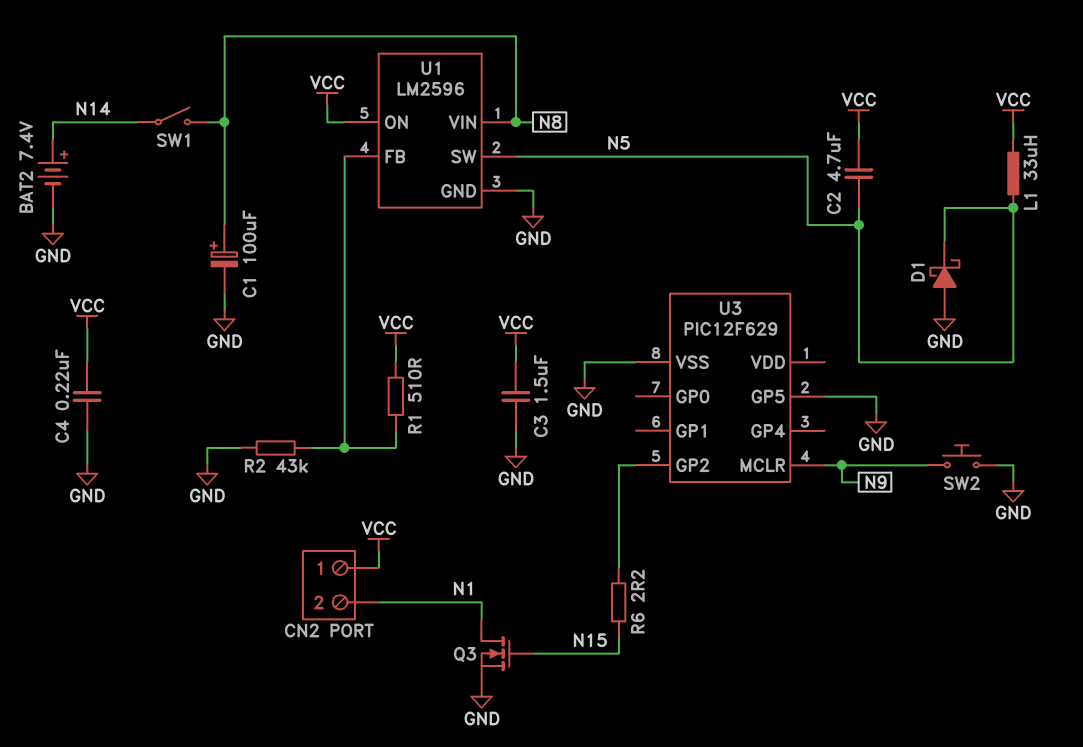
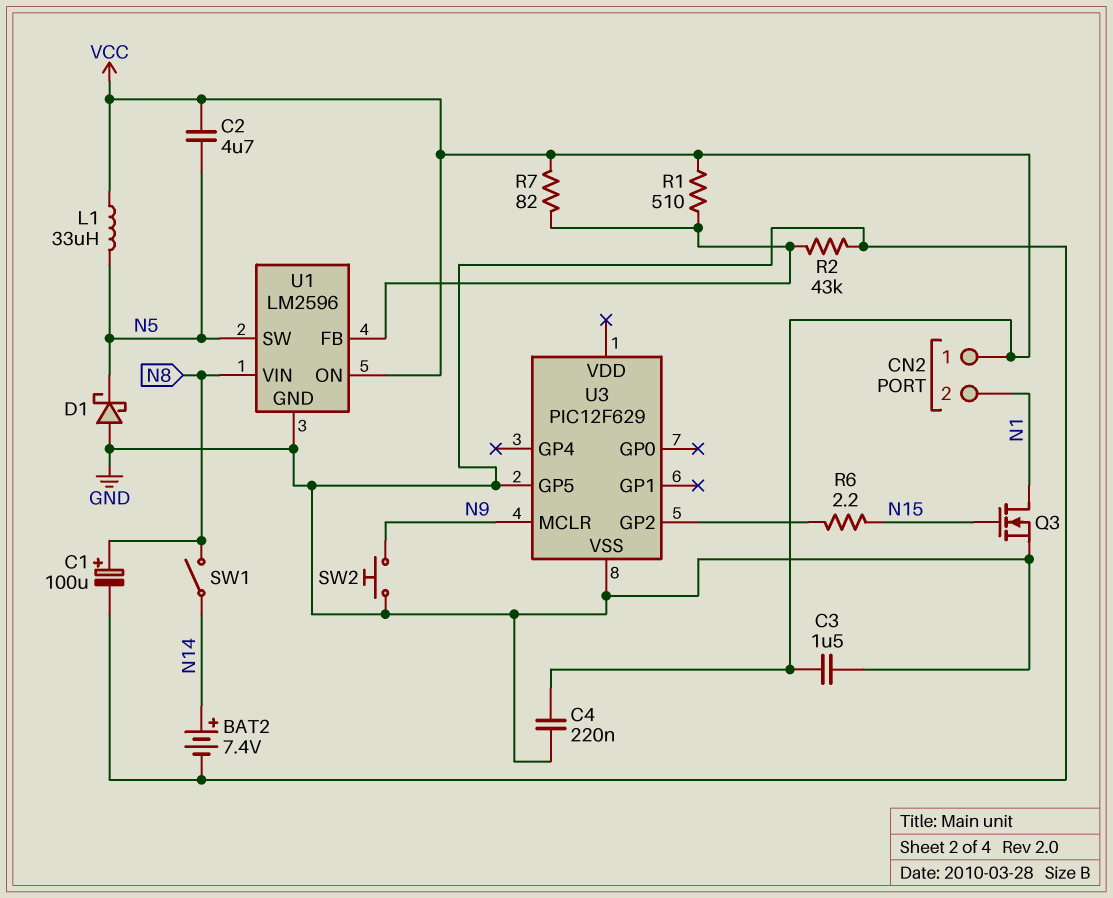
R7: none -> 82 (U1/FB, VCC)

